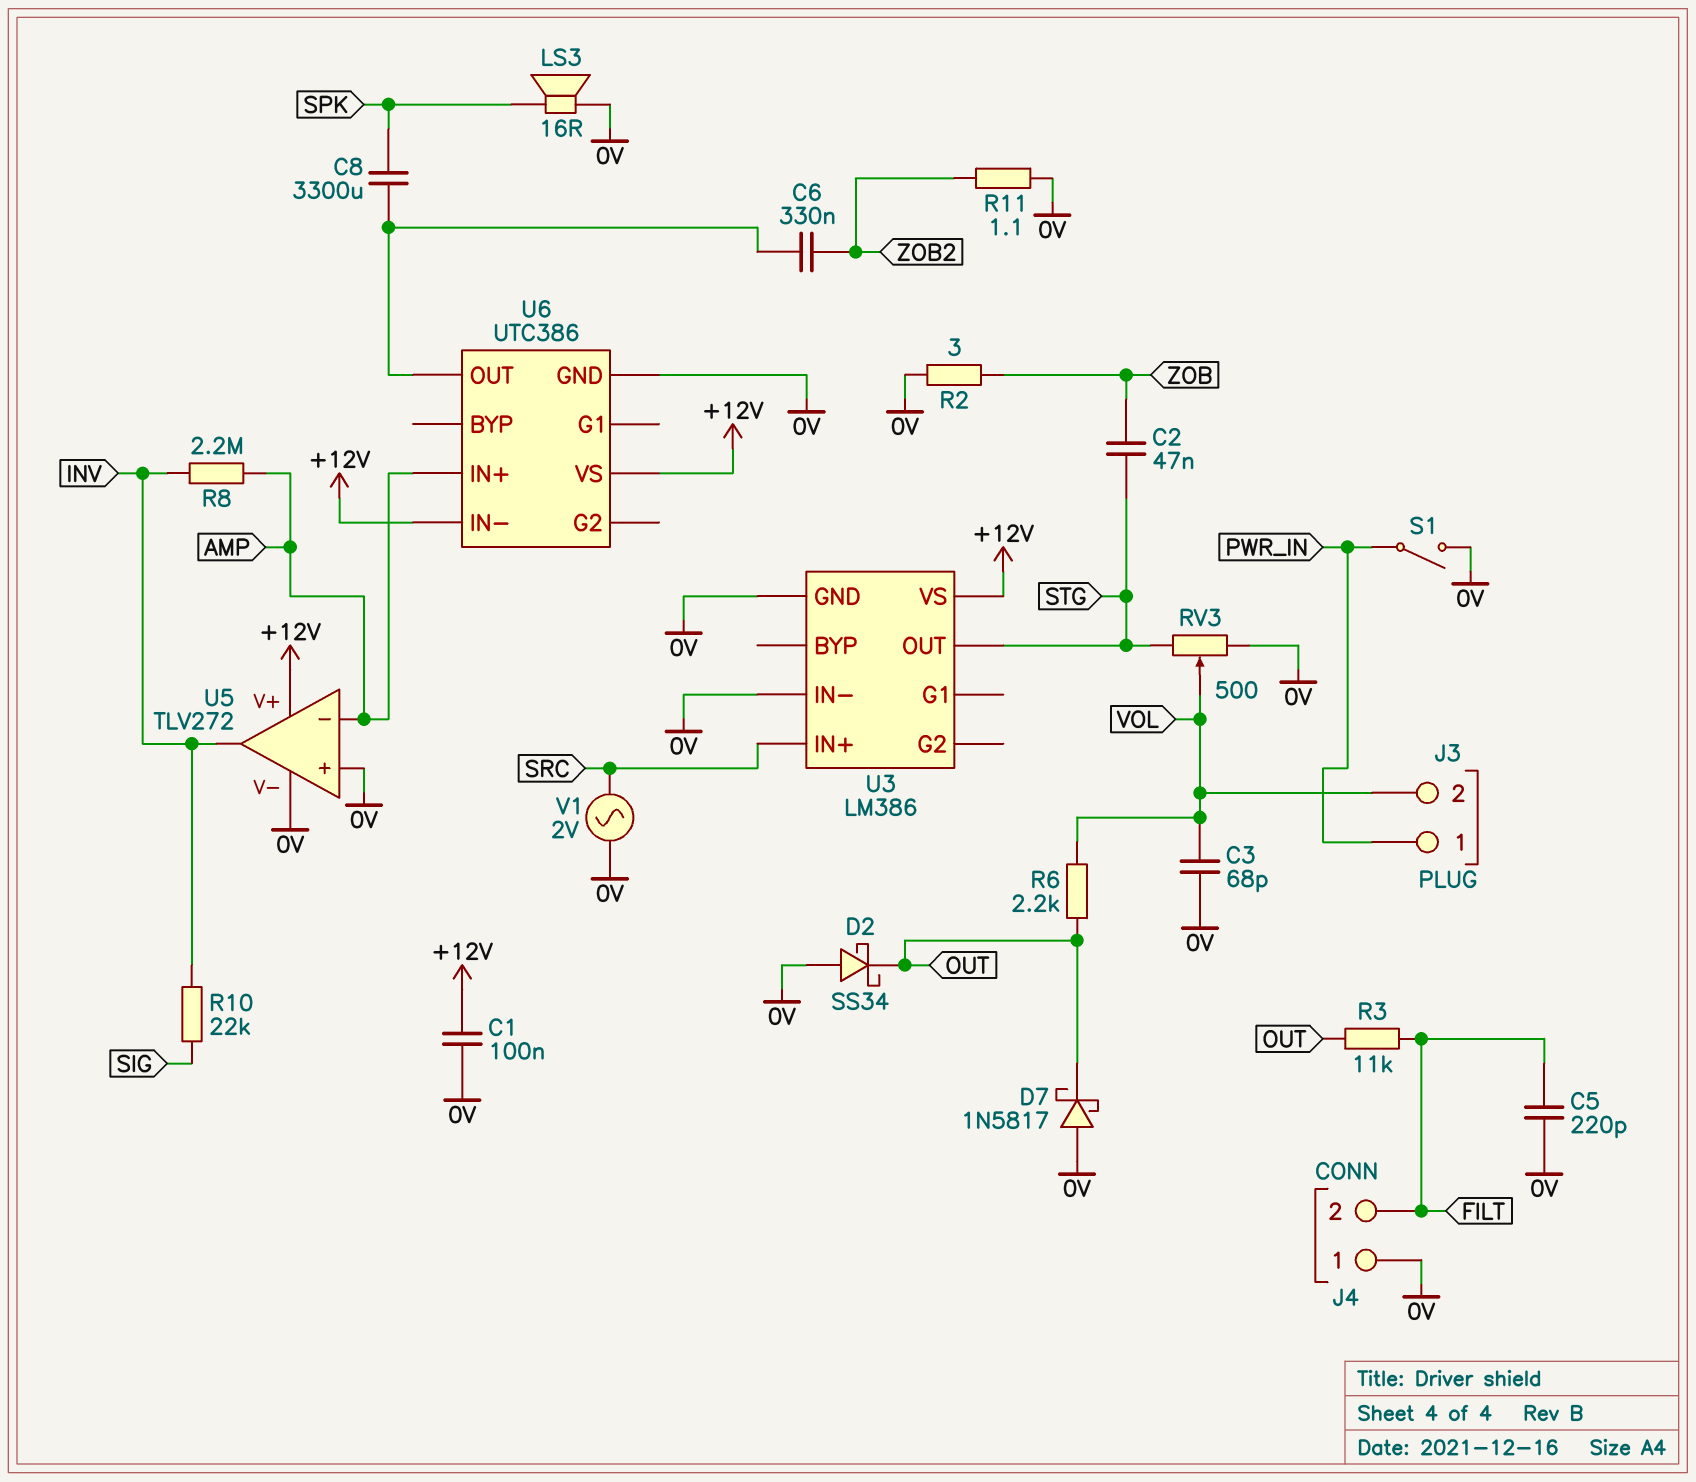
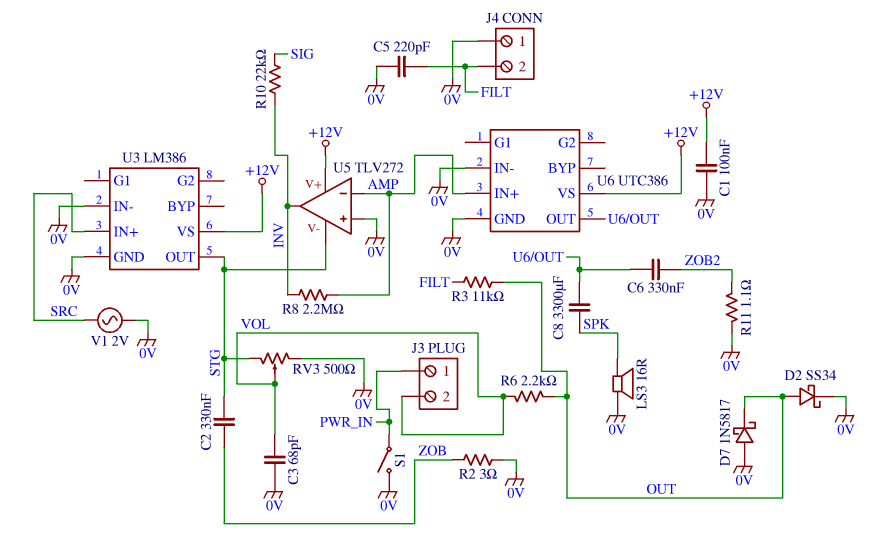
C2: 47nF (STG, ZOB) -> 330nF (STG, ZOB)
D2: schottky SS34 (A 0V, K OUT) -> schottky SS34 (A OUT, K 0V)
U5 pin V-: 0V -> STG
U6 pin IN-: +12V -> 0V

